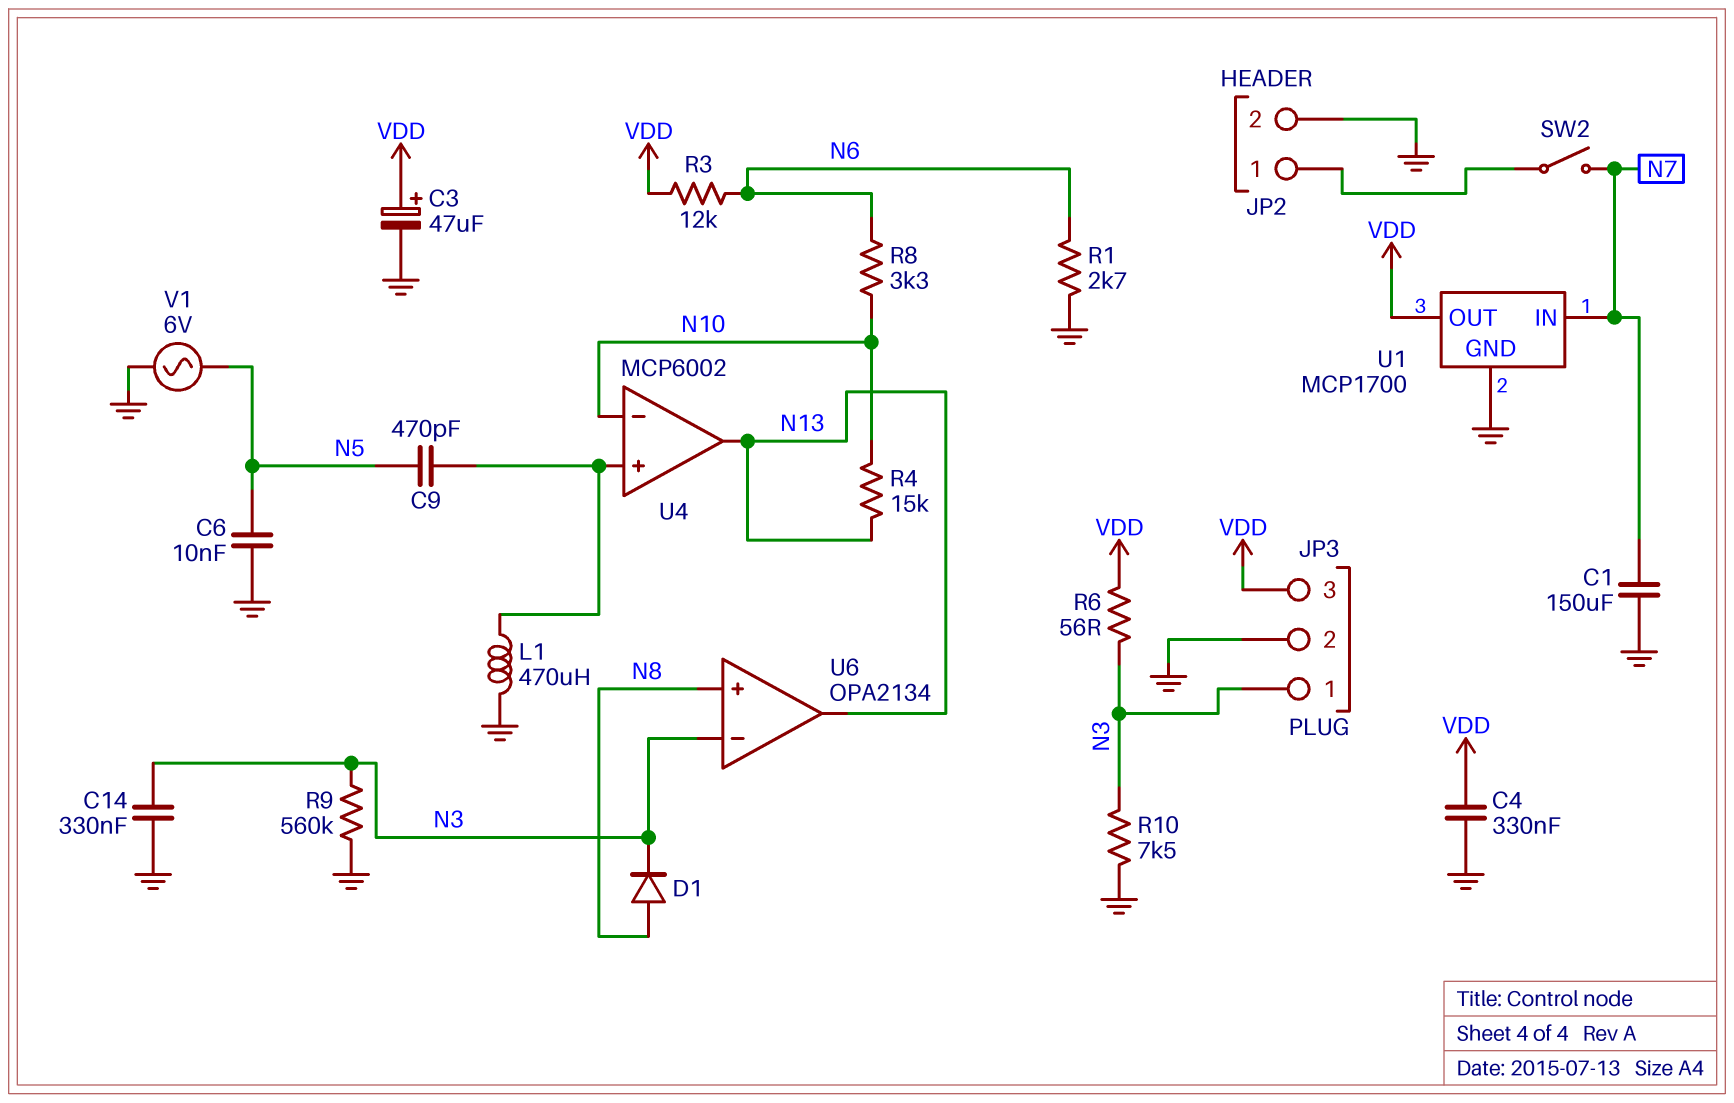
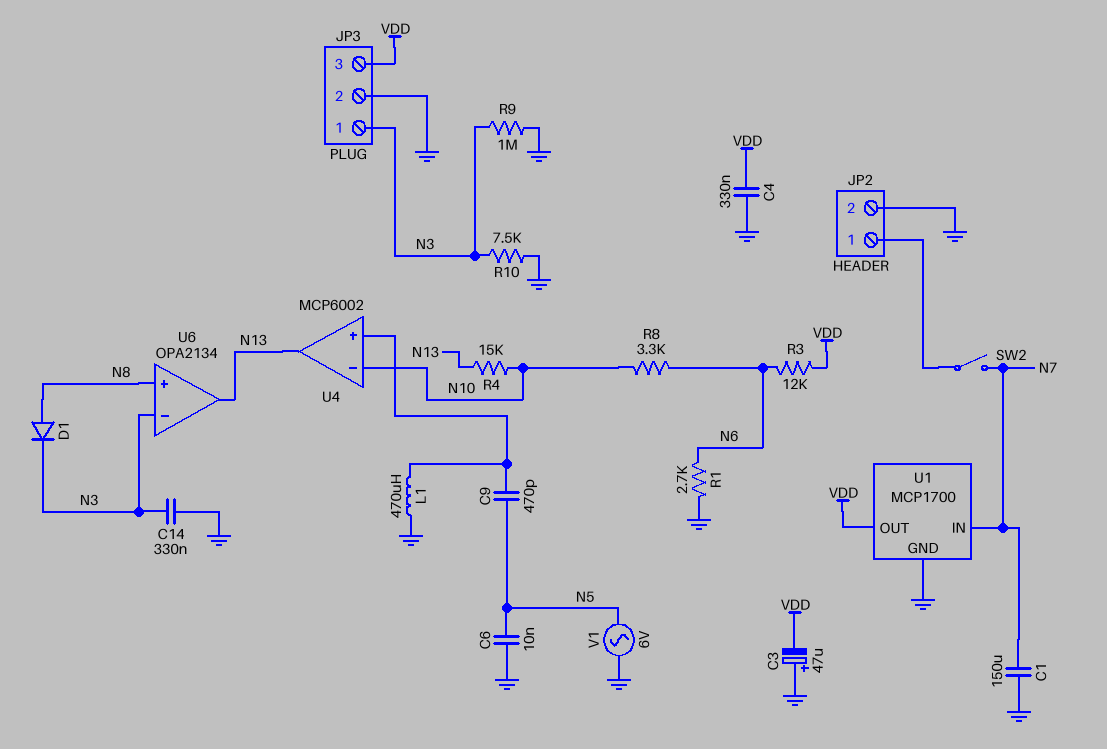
C3: 47uF (plus VDD, minus GND) -> 47uF (plus GND, minus VDD)
R6: 56 (N3, VDD) -> none
R9: 560k (GND, N3) -> 1M (GND, N3)

